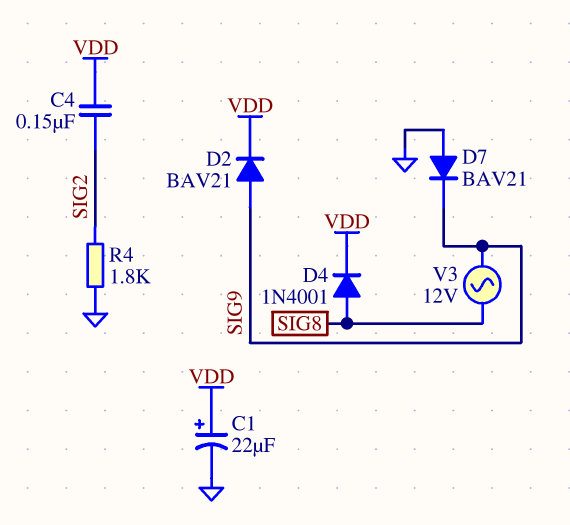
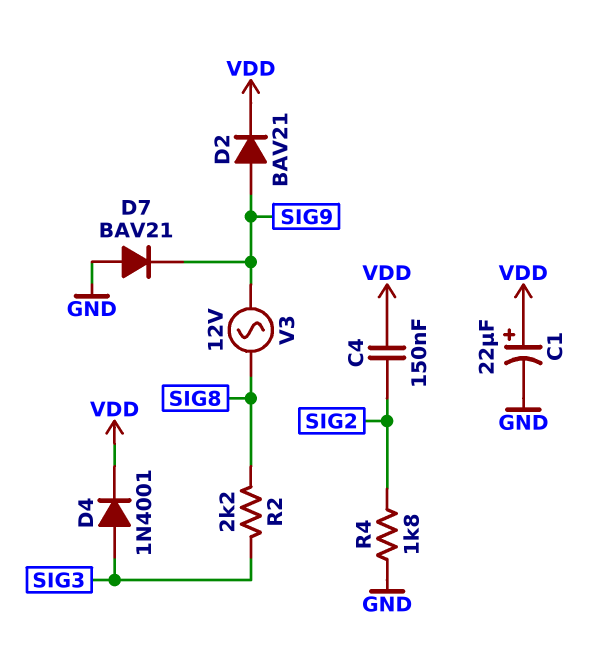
D4: diode 1N4001 (A SIG8, K VDD) -> diode 1N4001 (A SIG3, K VDD)
R2: none -> 2.2k (SIG3, SIG8)

